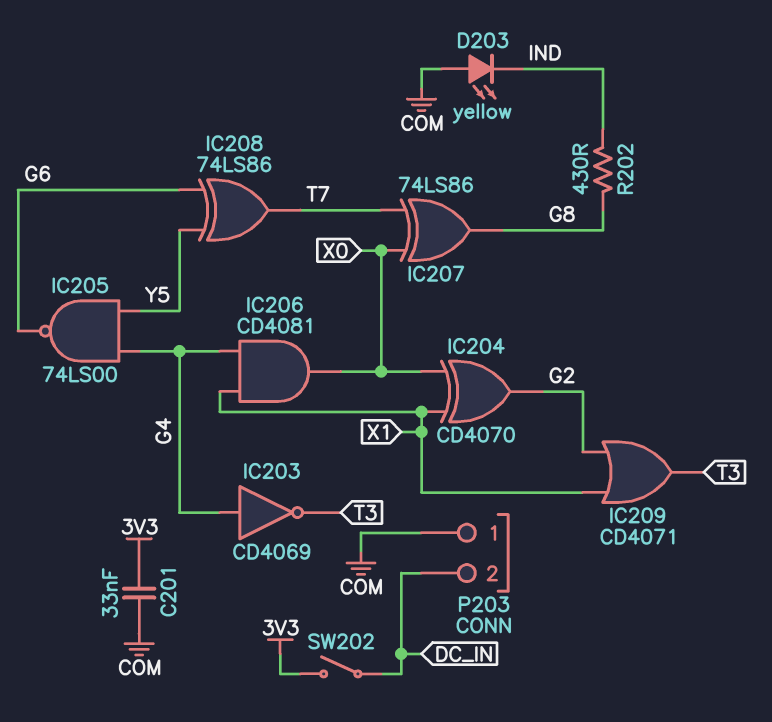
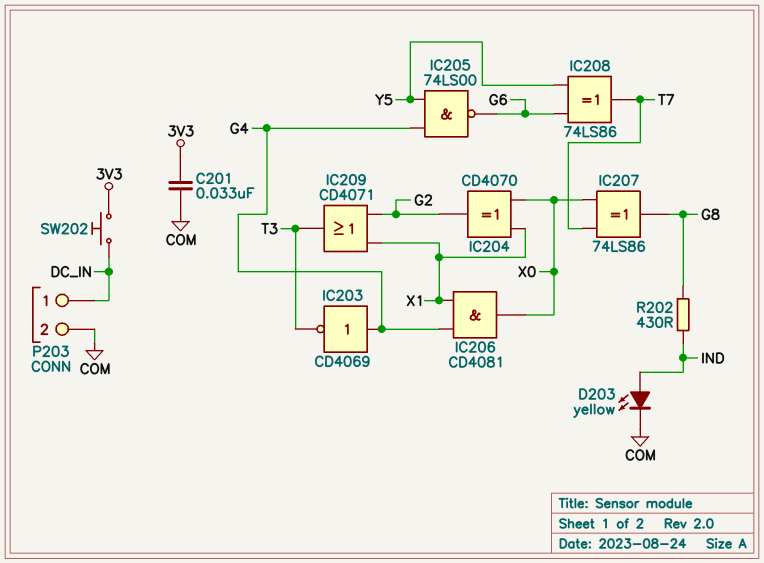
D203: LED yellow (A COM, K IND) -> LED yellow (A IND, K COM)
P203 pin 1: COM -> DC_IN
P203 pin 2: DC_IN -> COM
SW202: switch (3V3, DC_IN) -> button (3V3, DC_IN)

